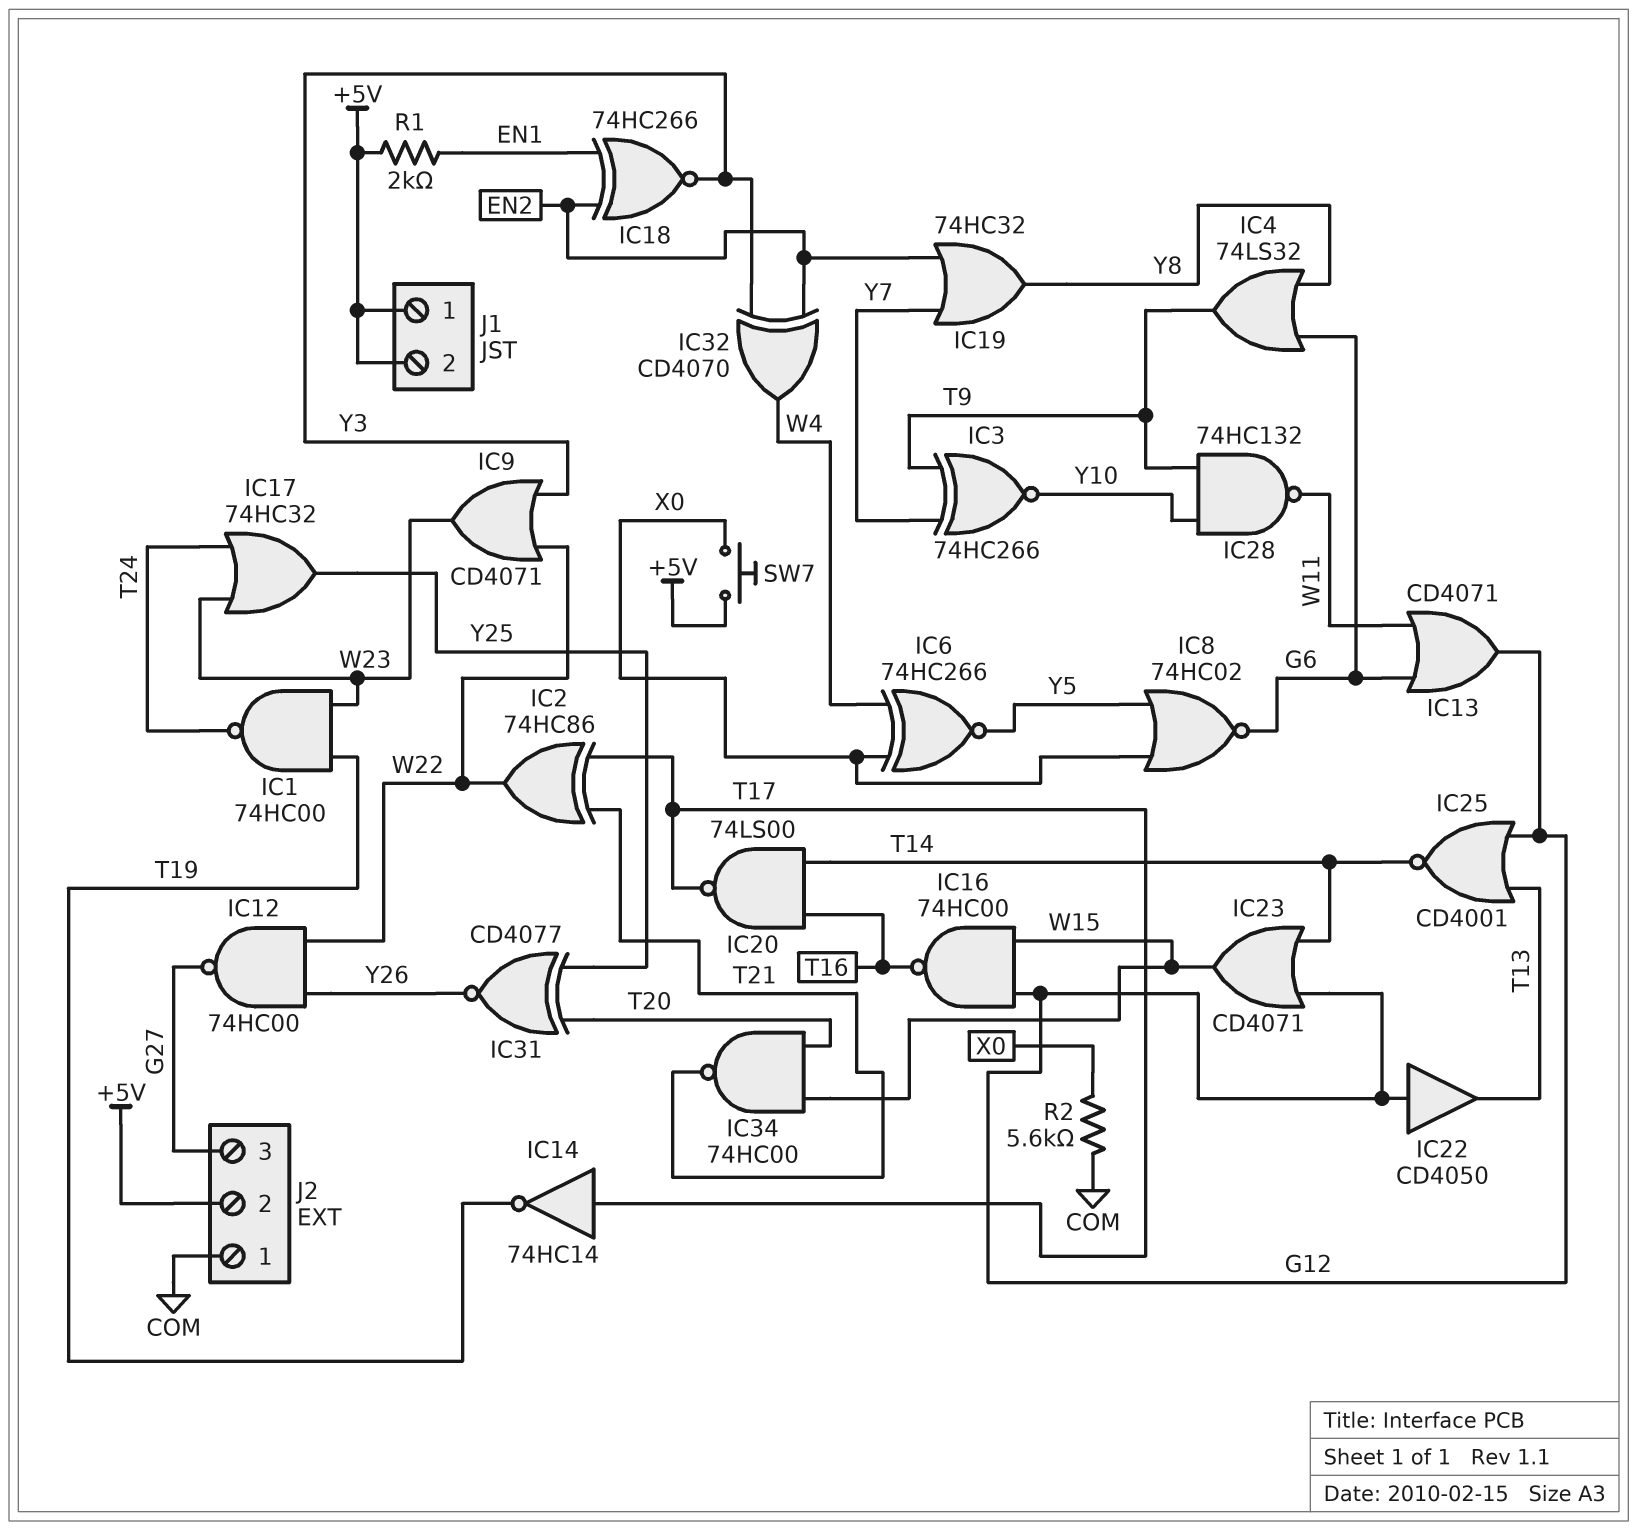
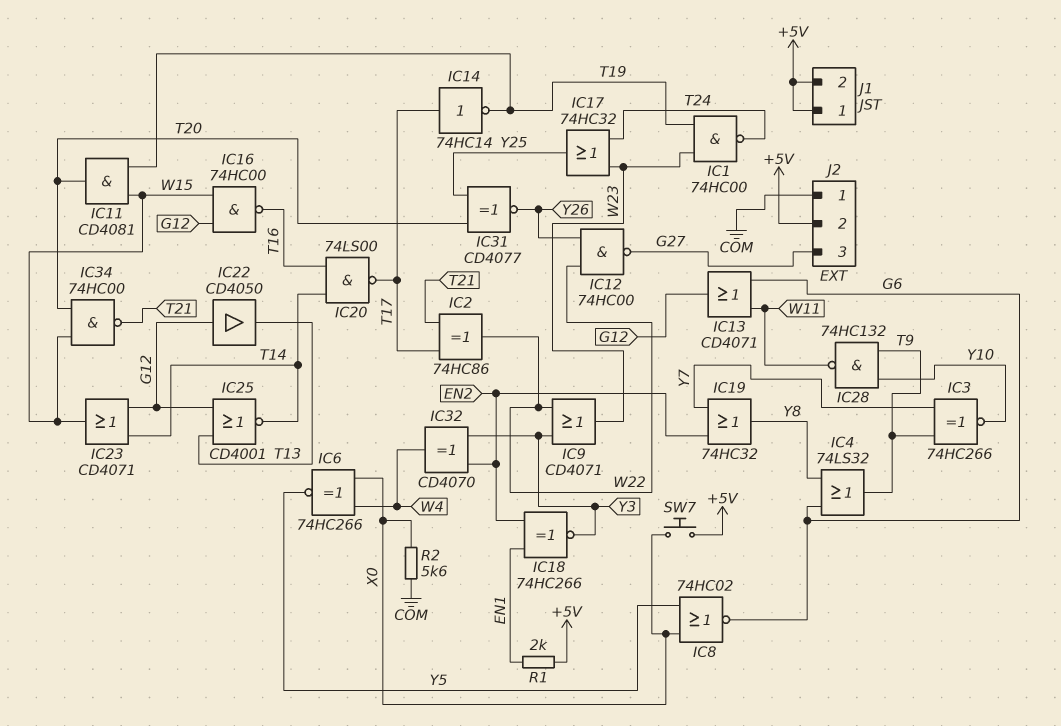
IC11: none -> AND CD4081 (in T19, in W15, out T20)

